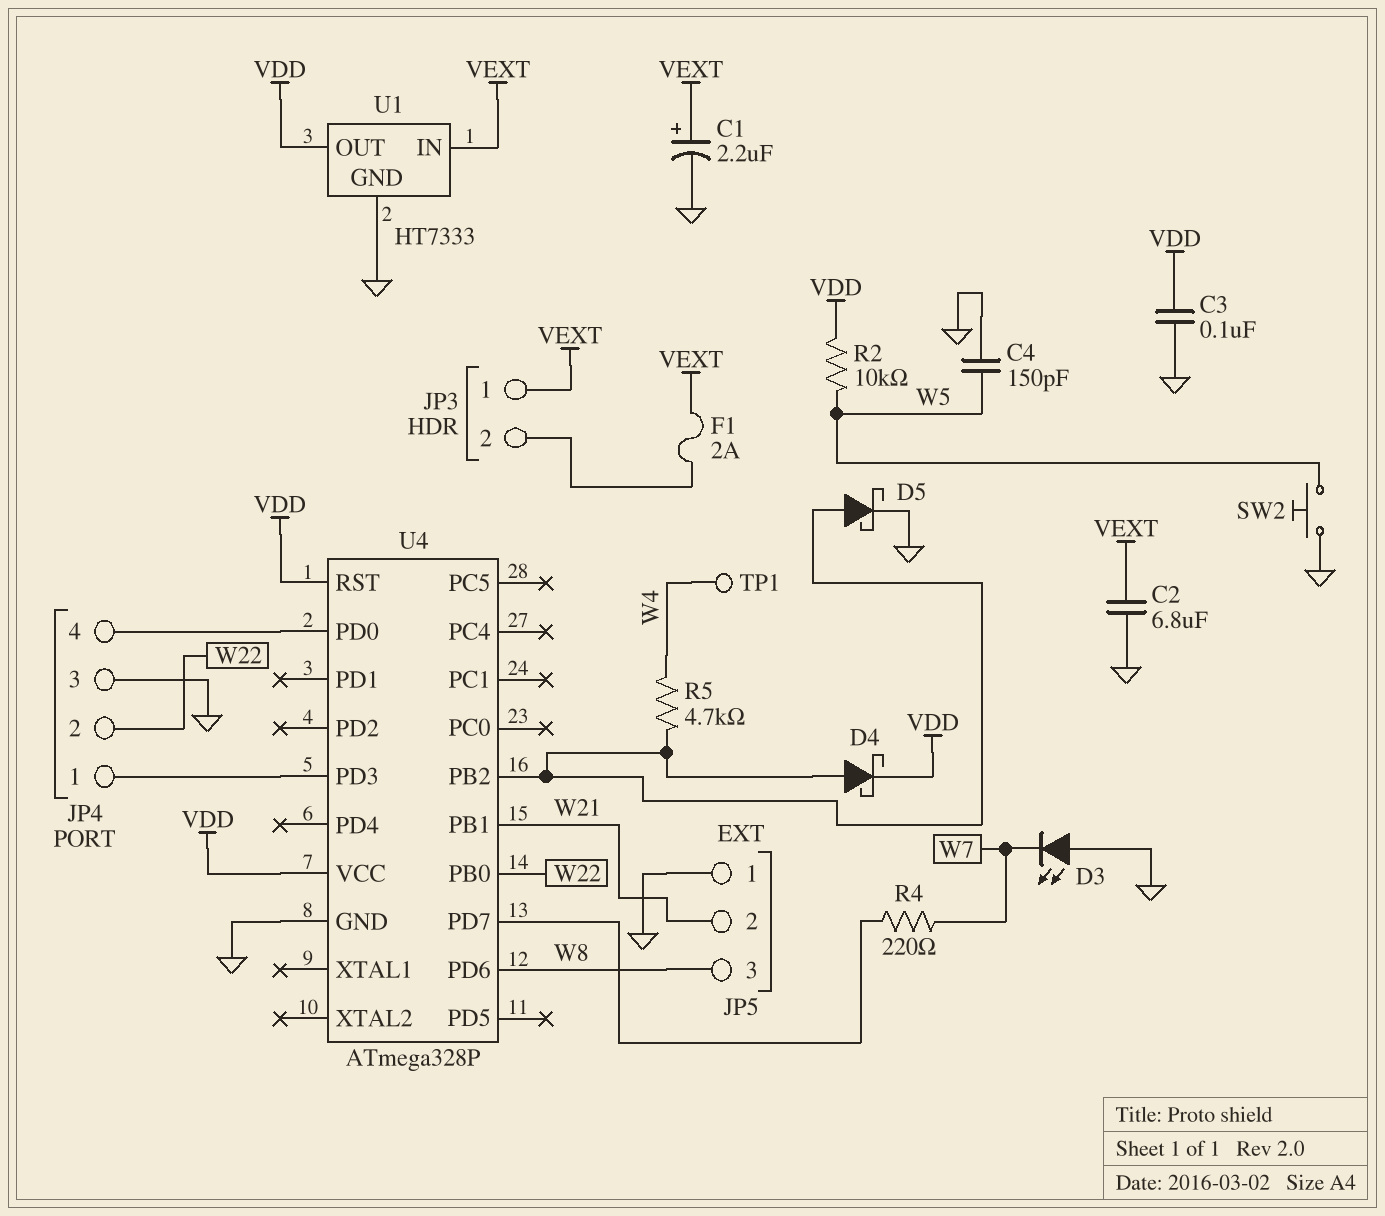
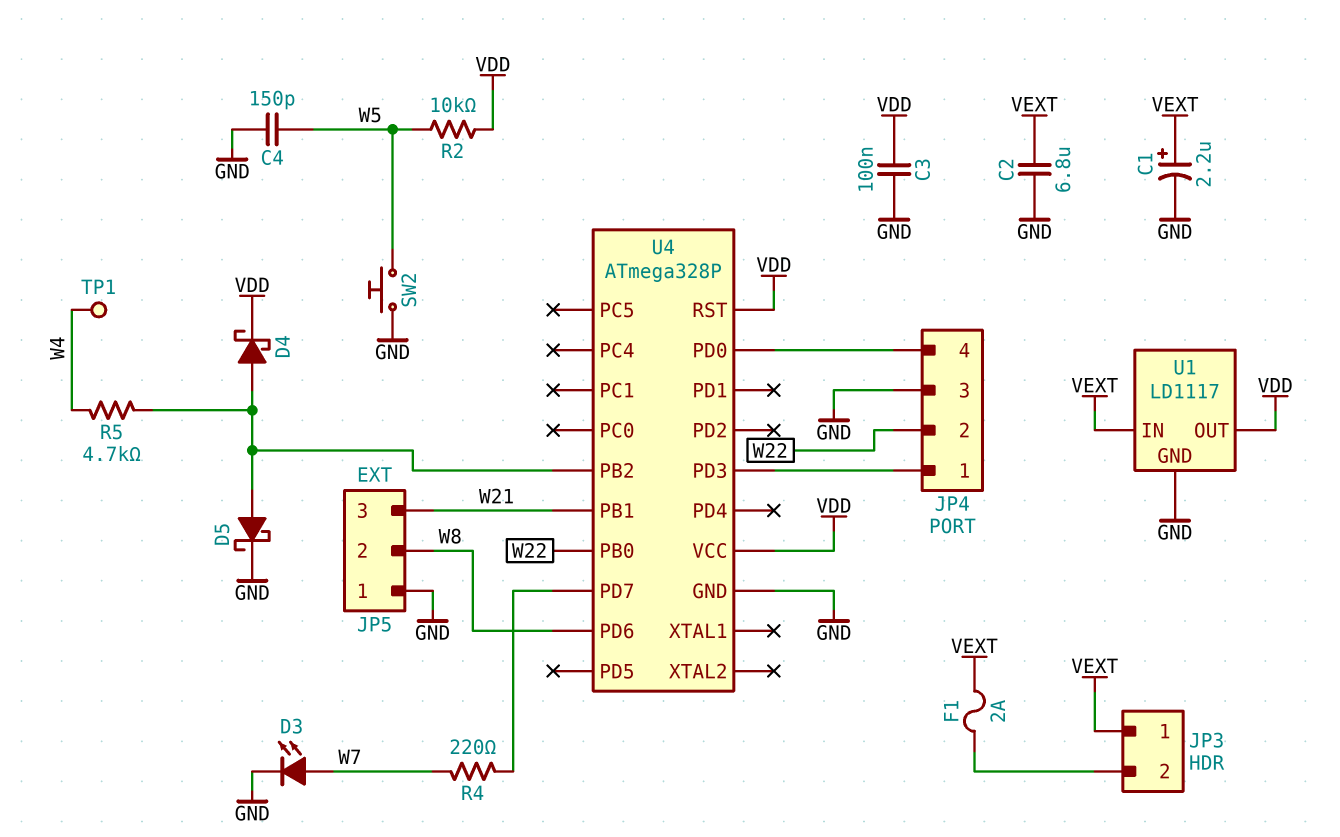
D3: LED (A GND, K W7) -> LED (A W7, K GND)
JP5 pin 2: W21 -> W8
JP5 pin 3: W8 -> W21
U1: HT7333 -> LD1117

